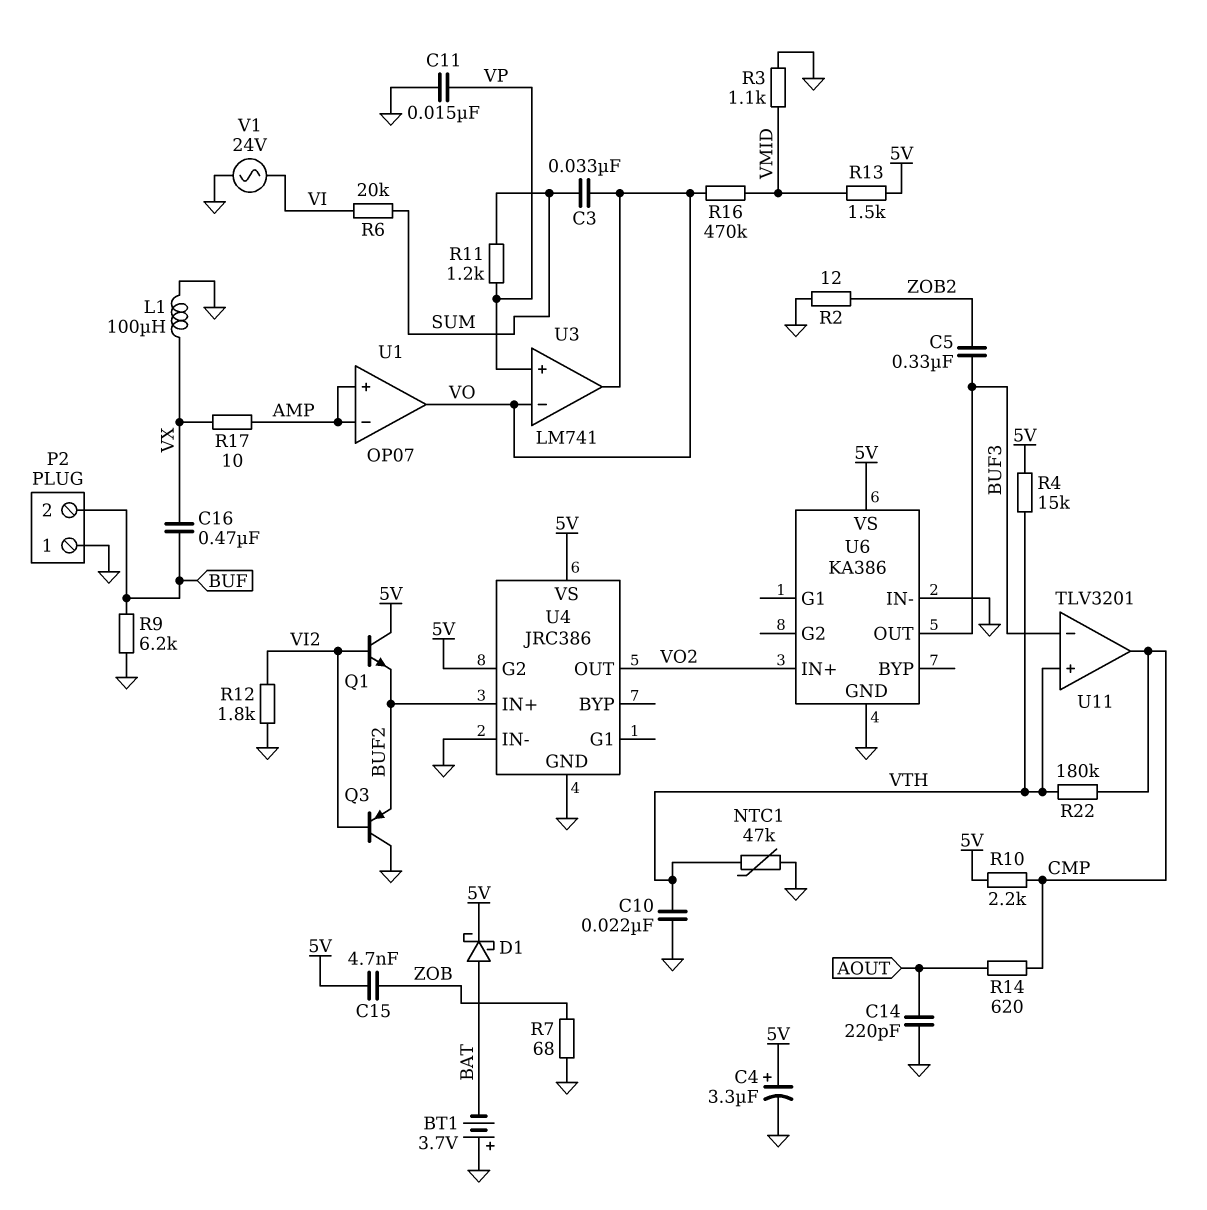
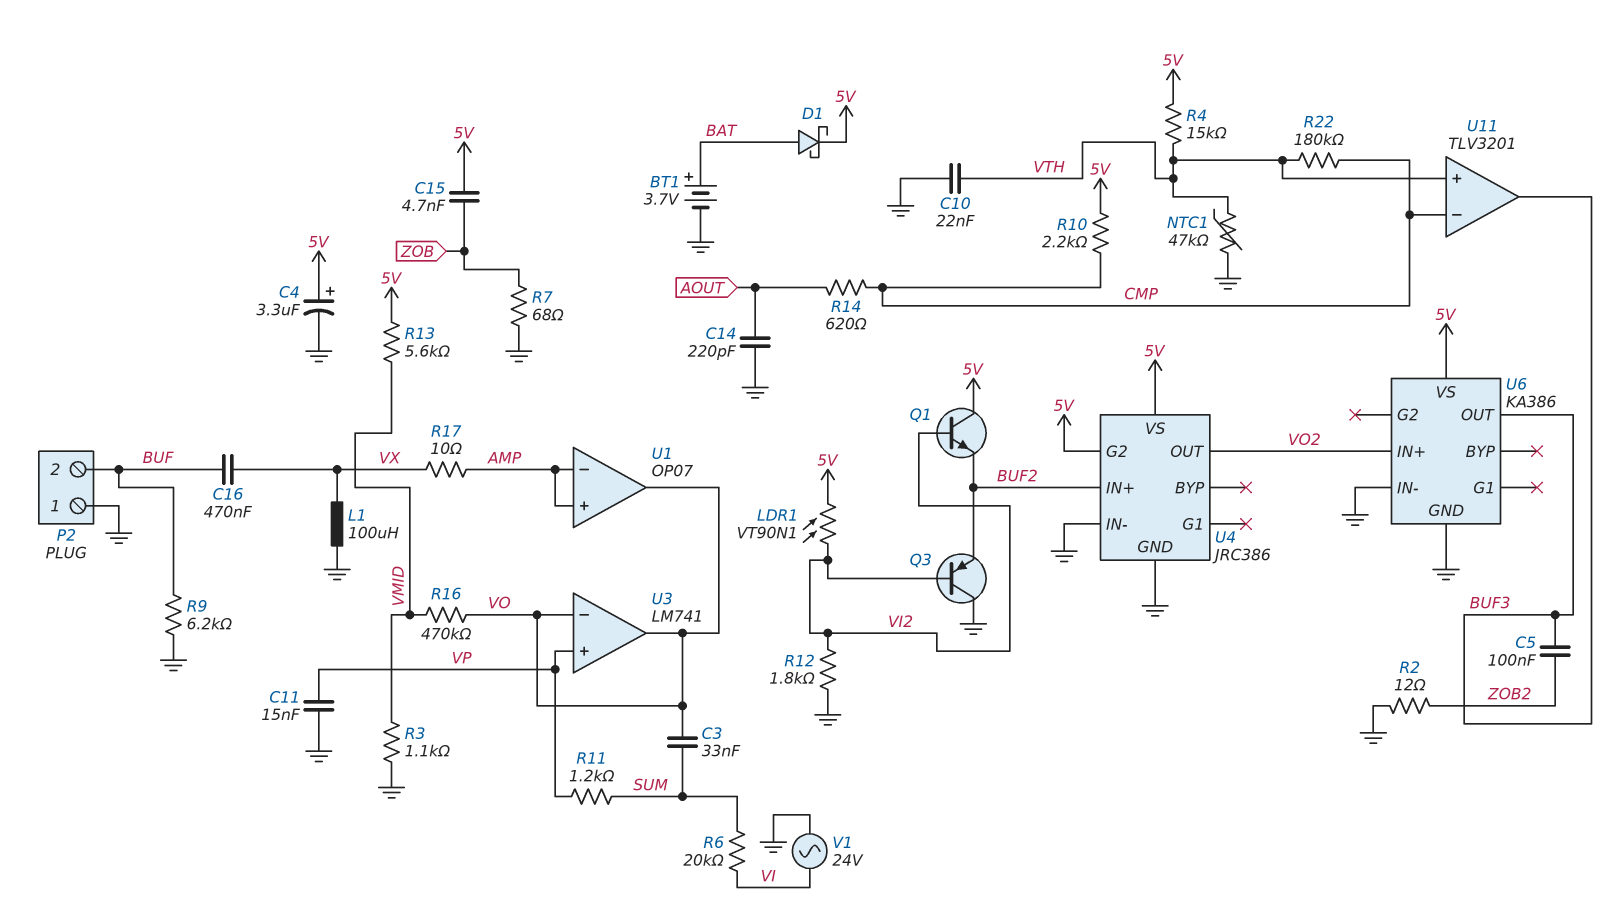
BT1: 3.7V (plus GND, minus BAT) -> 3.7V (plus BAT, minus GND)
C5: 330nF (BUF3, ZOB2) -> 100nF (BUF3, ZOB2)
LDR1: none -> VT90N1 (5V, VI2)
R13: 1.5k (5V, VMID) -> 5.6k (5V, VMID)
U11 pin in-: BUF3 -> CMP
U11 pin out: CMP -> BUF3

